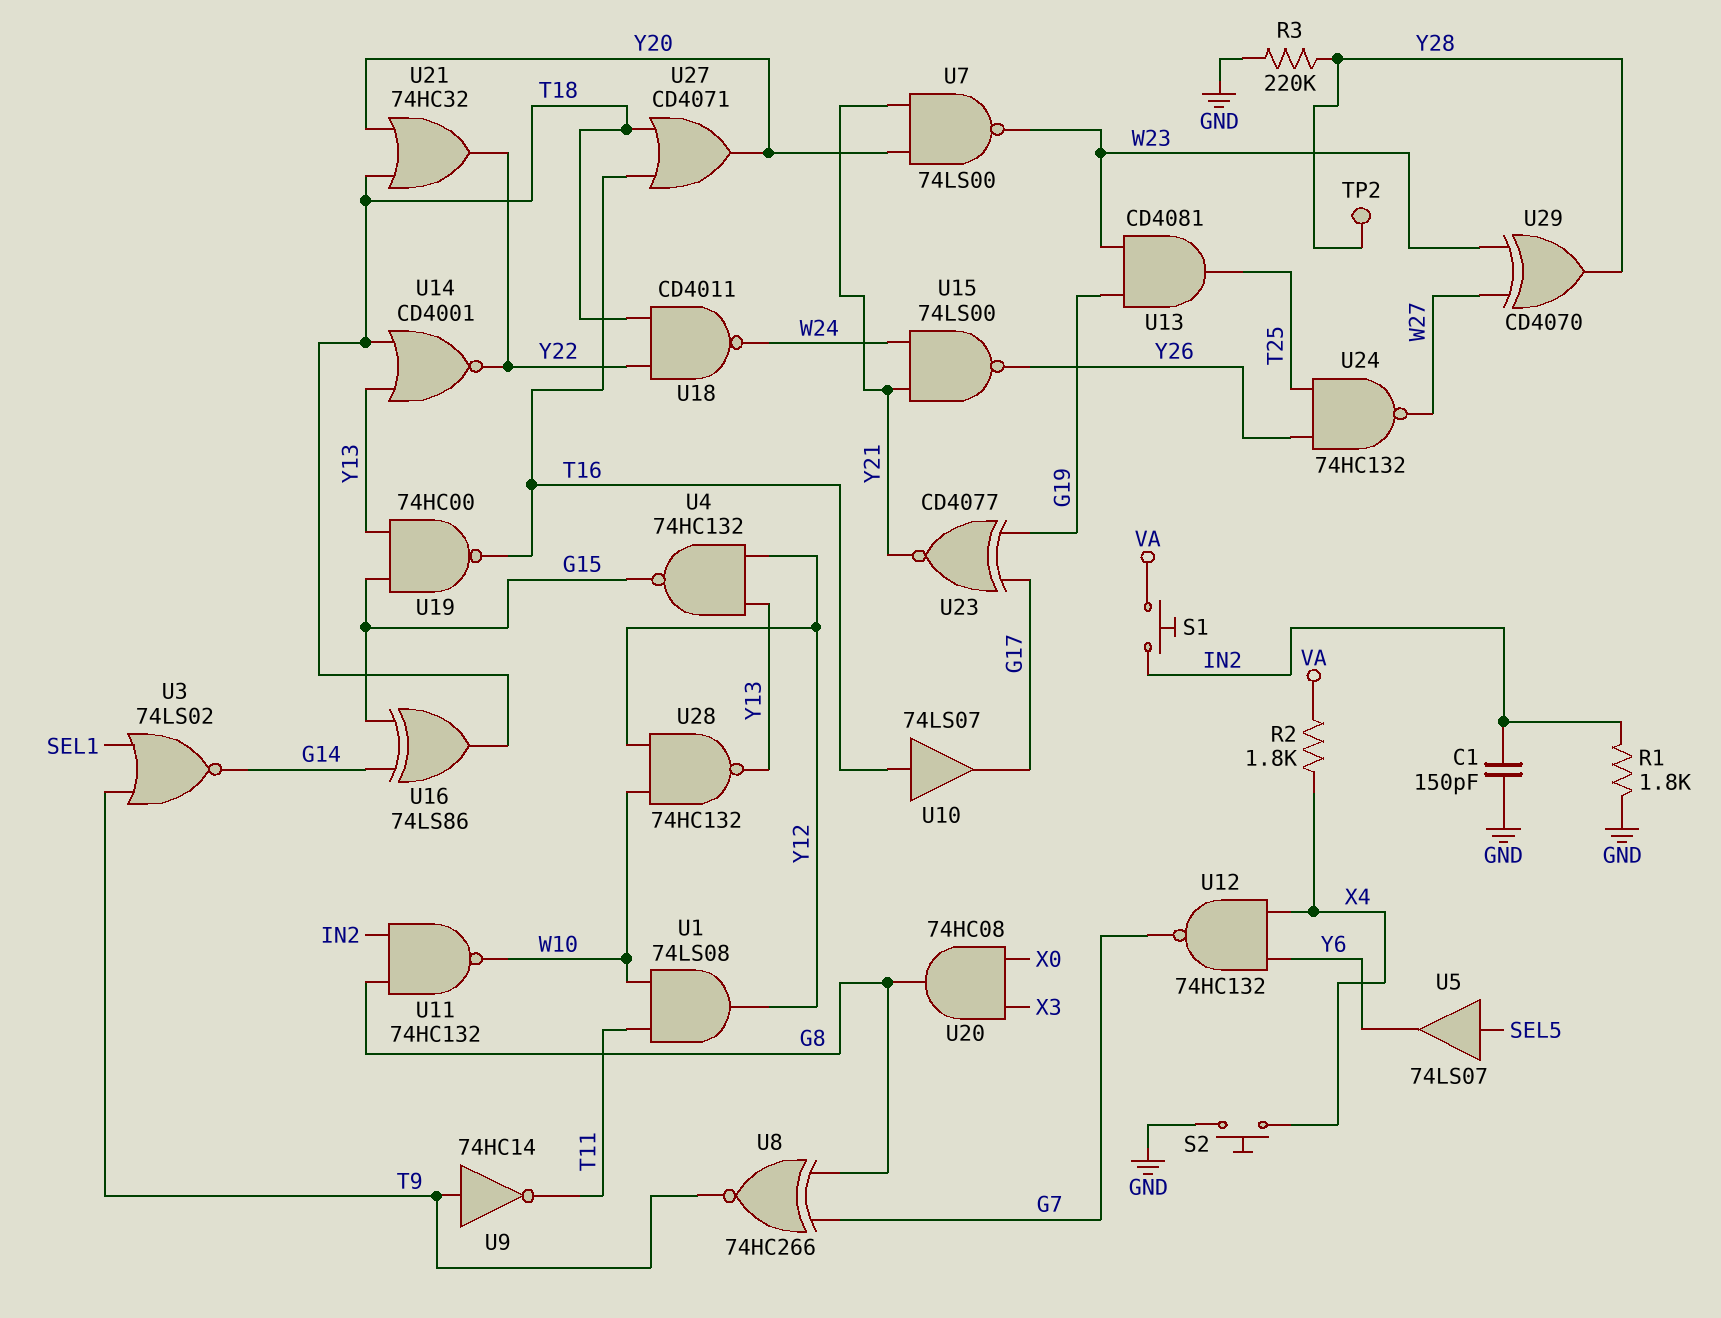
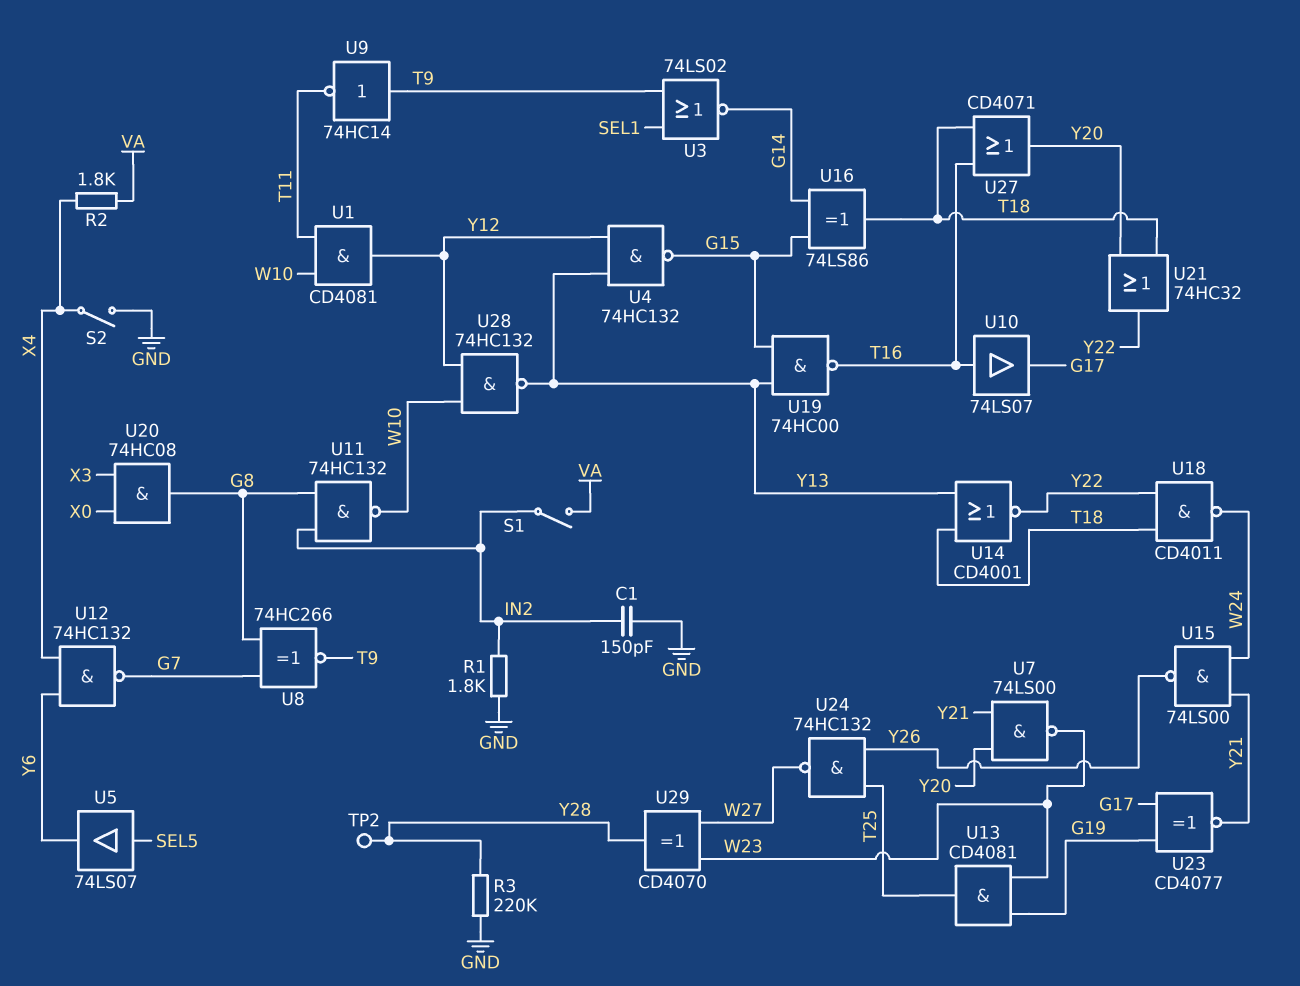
S1: button (IN2, VA) -> switch (IN2, VA)
S2: button (GND, X4) -> switch (GND, X4)
U1: AND 74LS08 (in T11, in W10, out Y12) -> AND CD4081 (in T11, in W10, out Y12)

